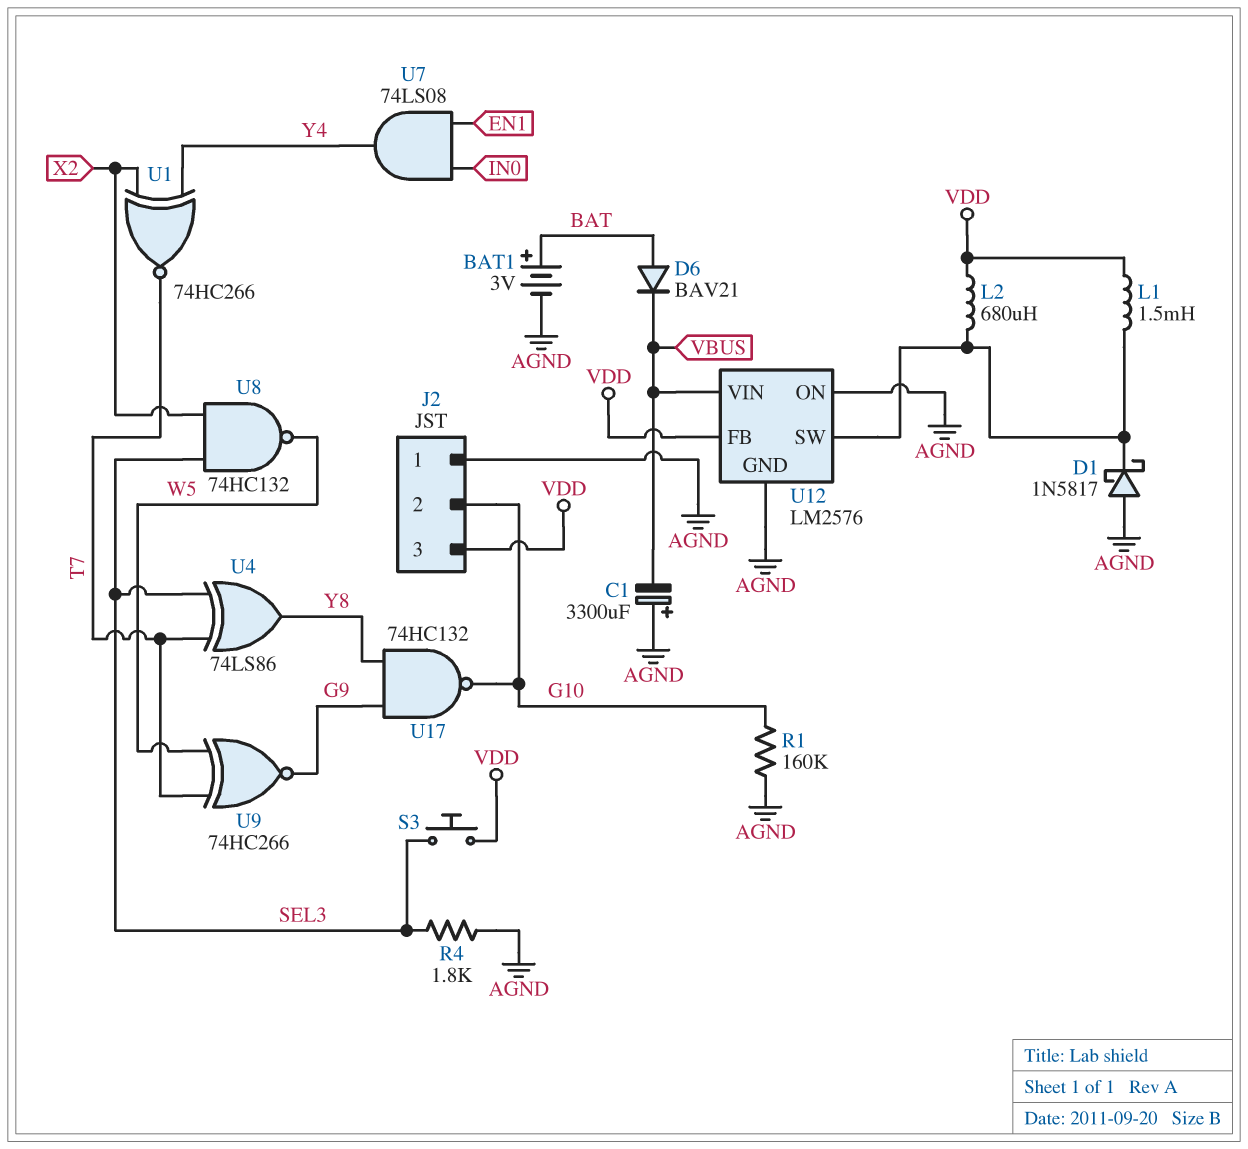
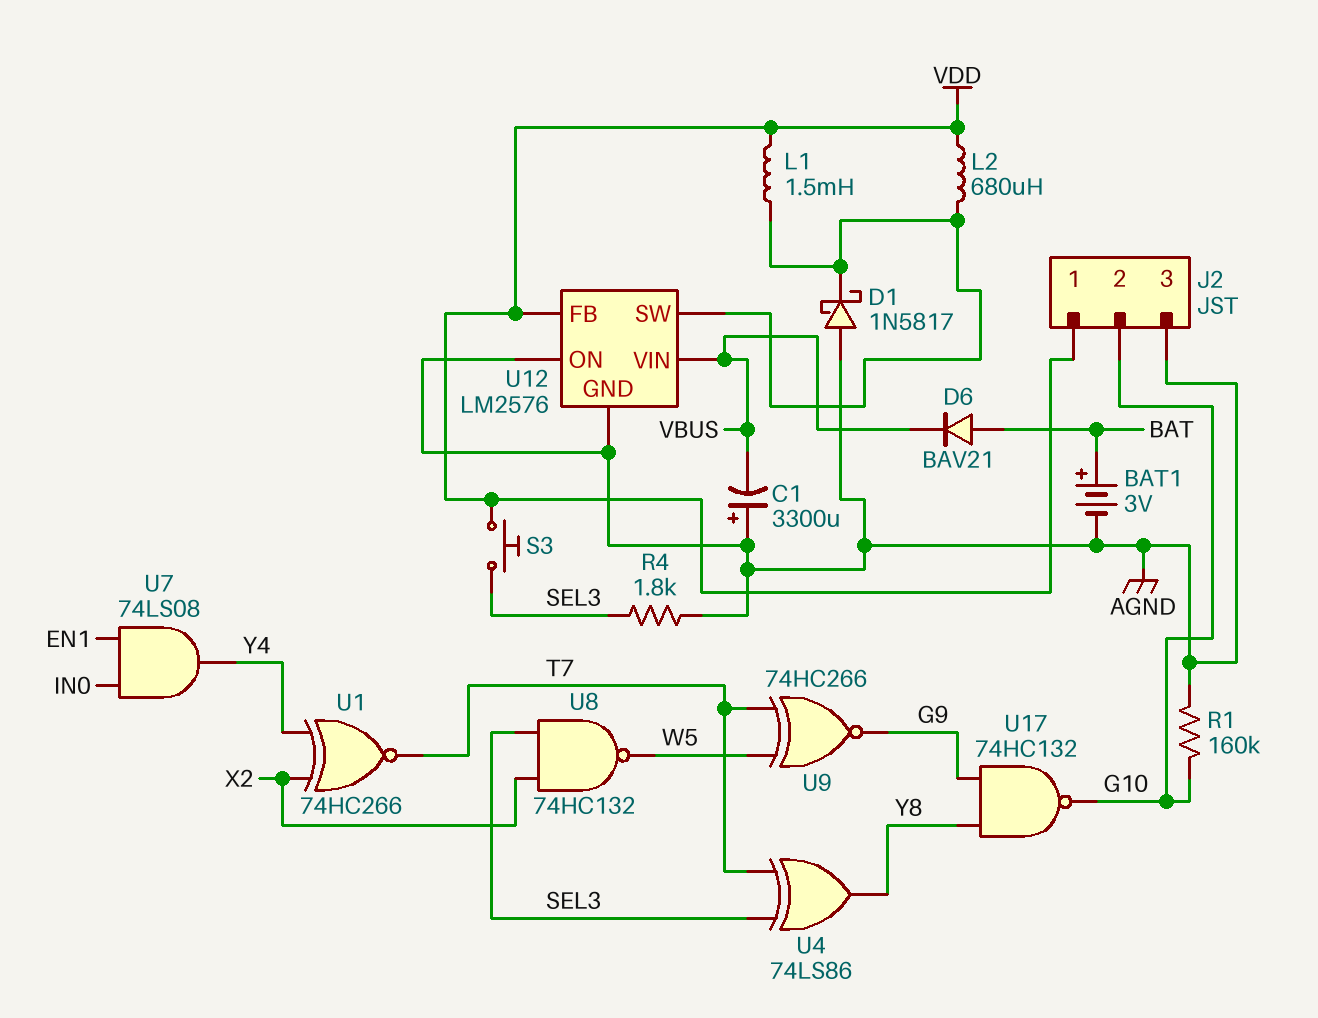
J2 pin 1: AGND -> VDD
J2 pin 3: VDD -> AGND

